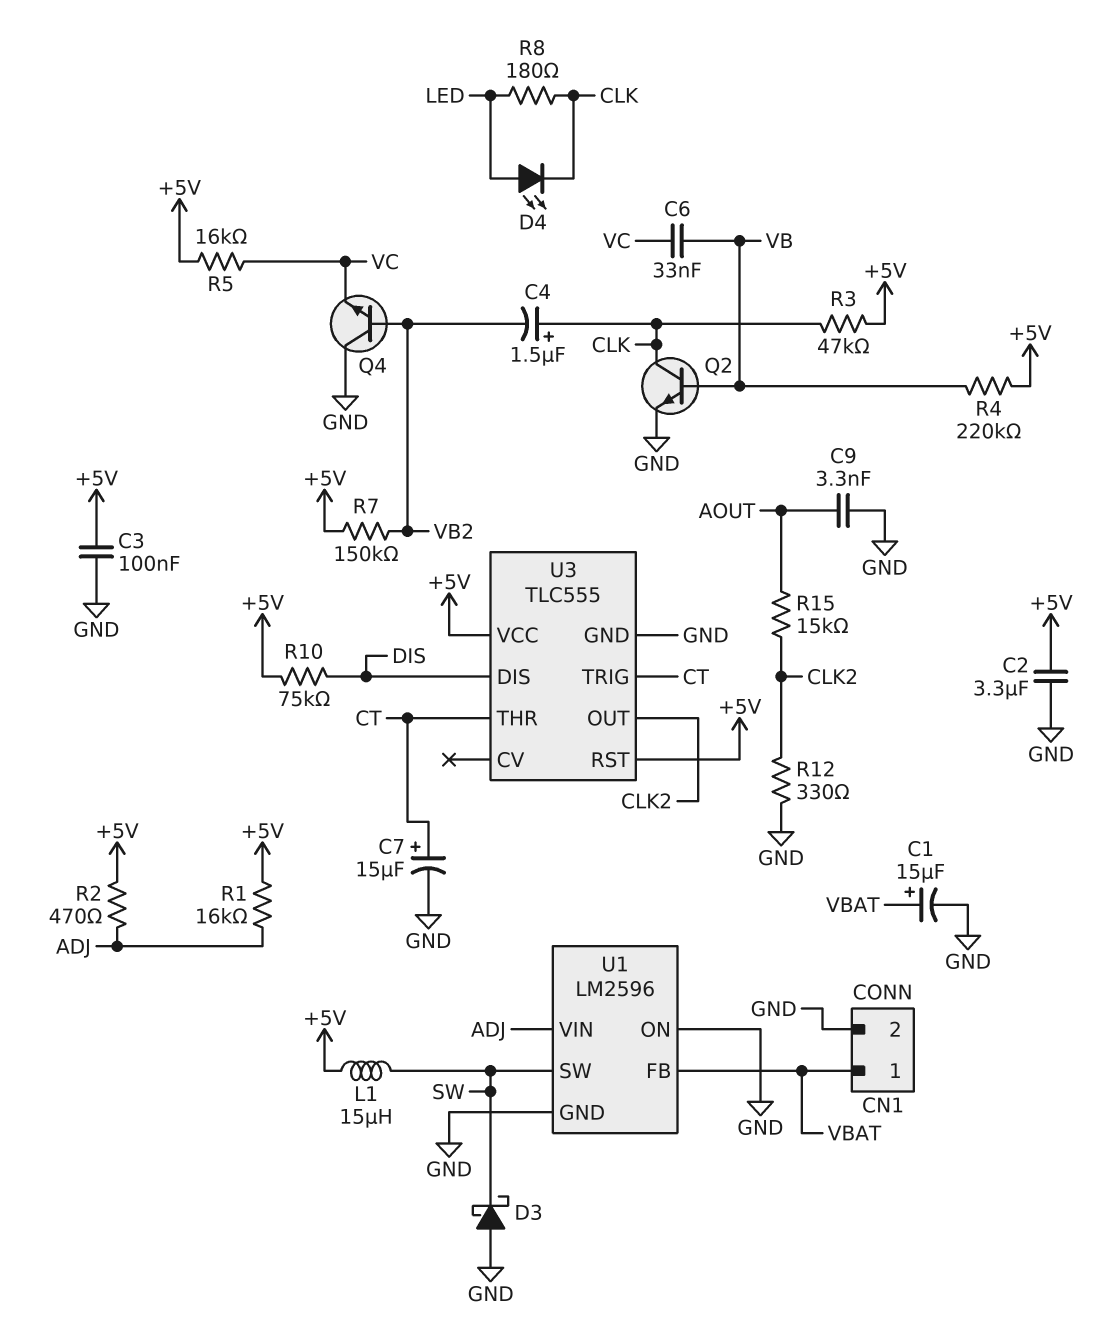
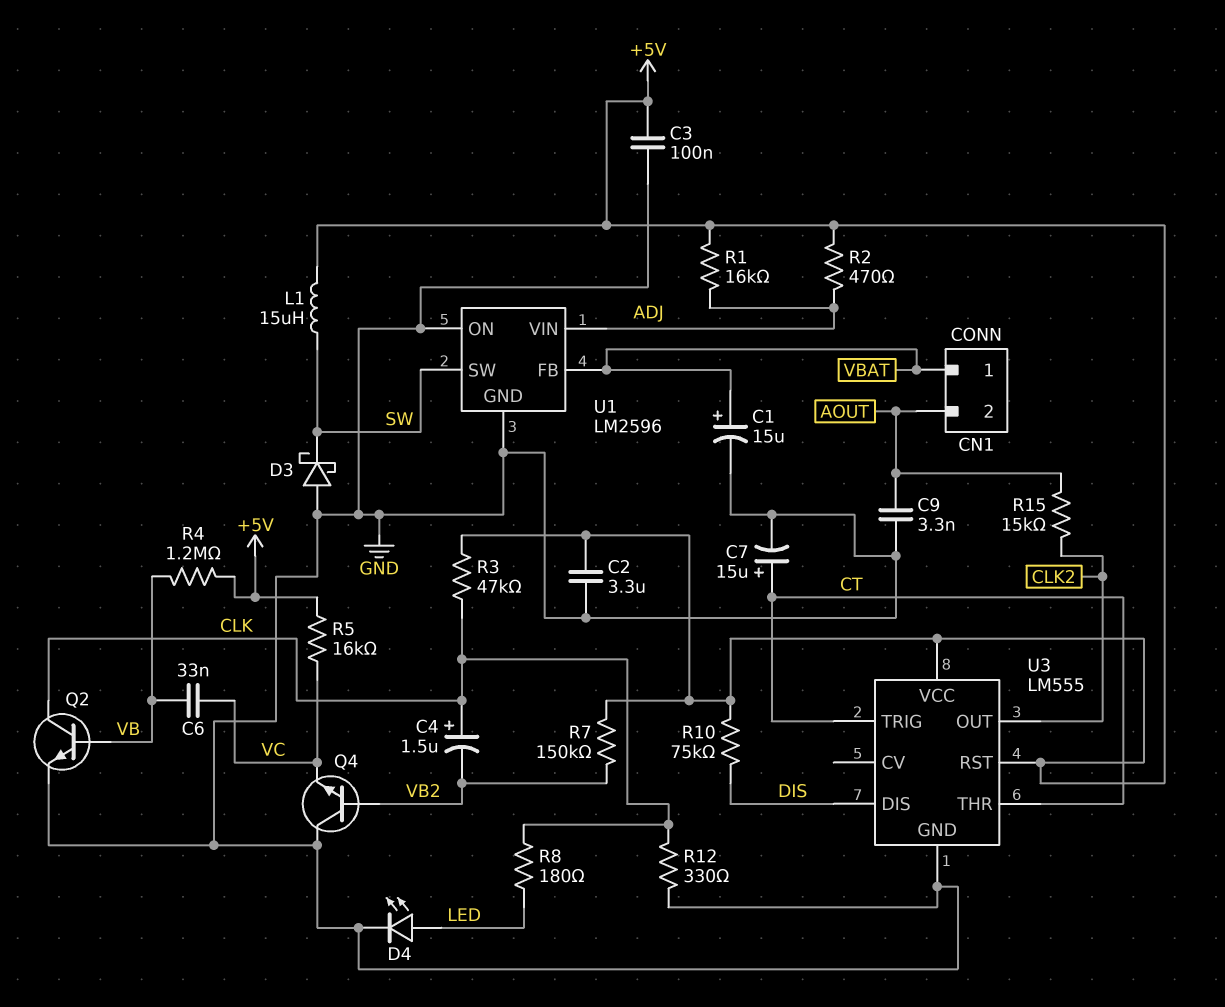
CN1 pin 2: GND -> AOUT
D4: LED (A LED, K CLK) -> LED (A LED, K GND)
R4: 220k (+5V, VB) -> 1.2M (+5V, VB)
R12: 330 (CLK2, GND) -> 330 (CLK, GND)
U3: TLC555 -> LM555

